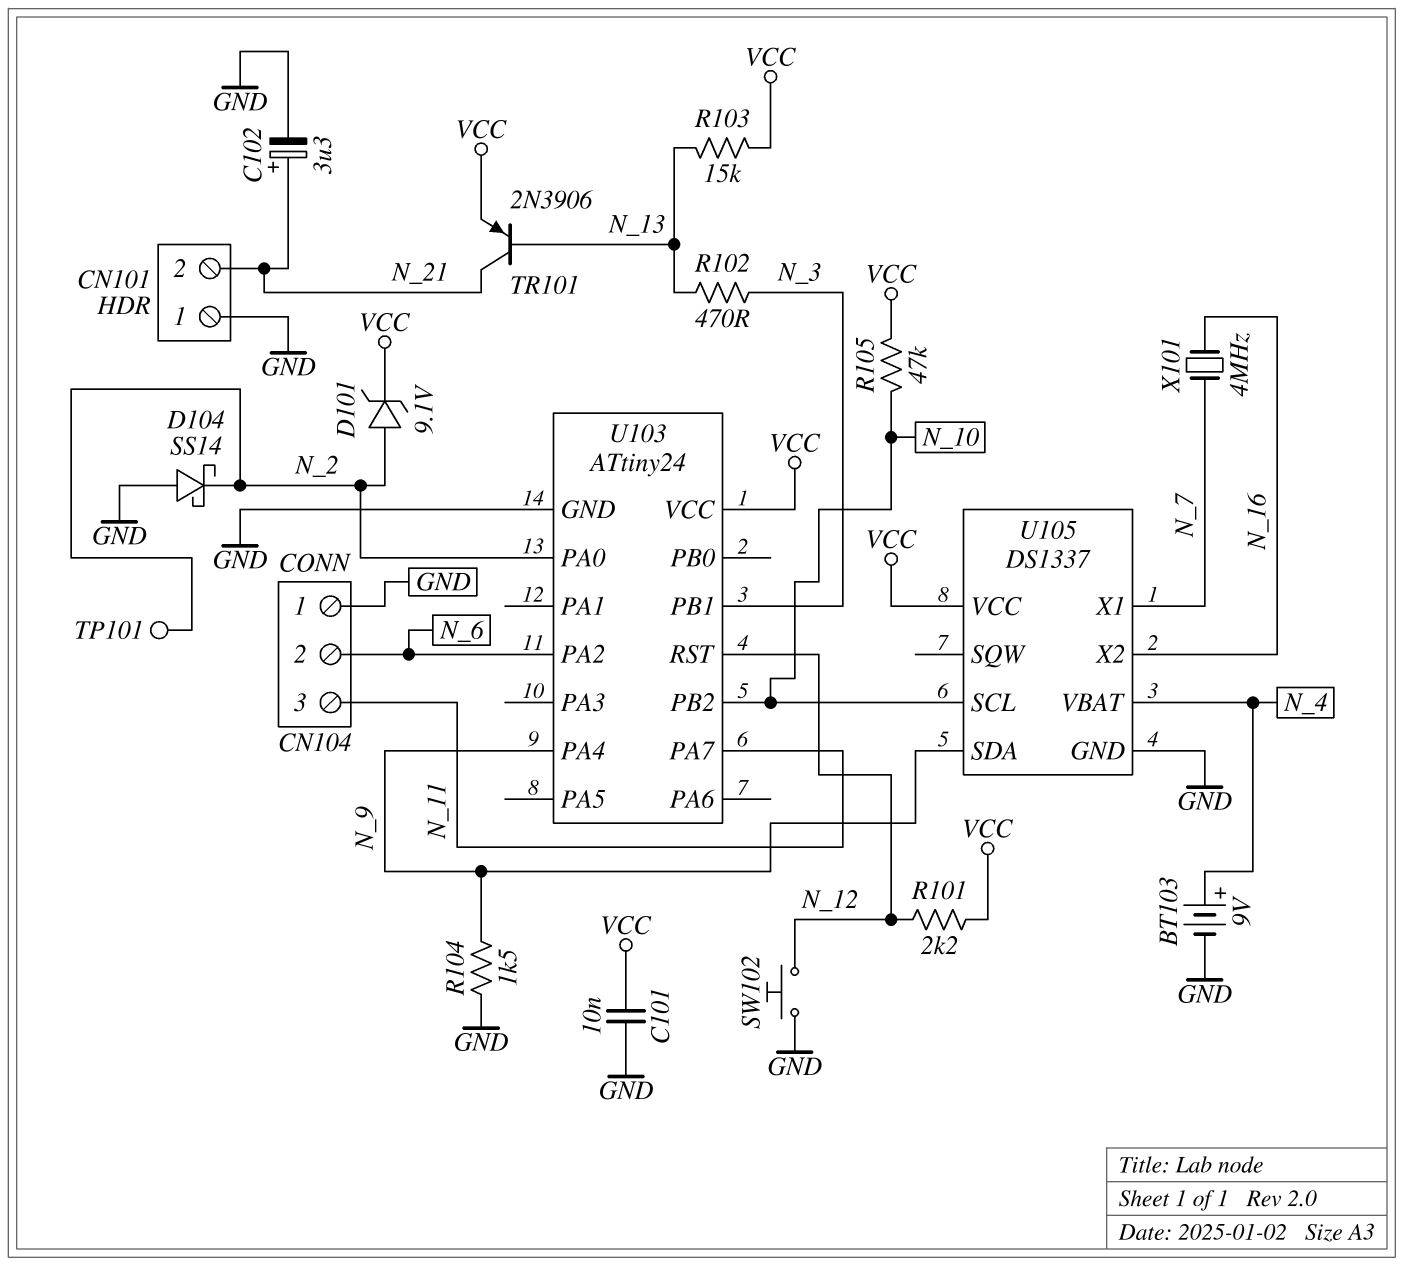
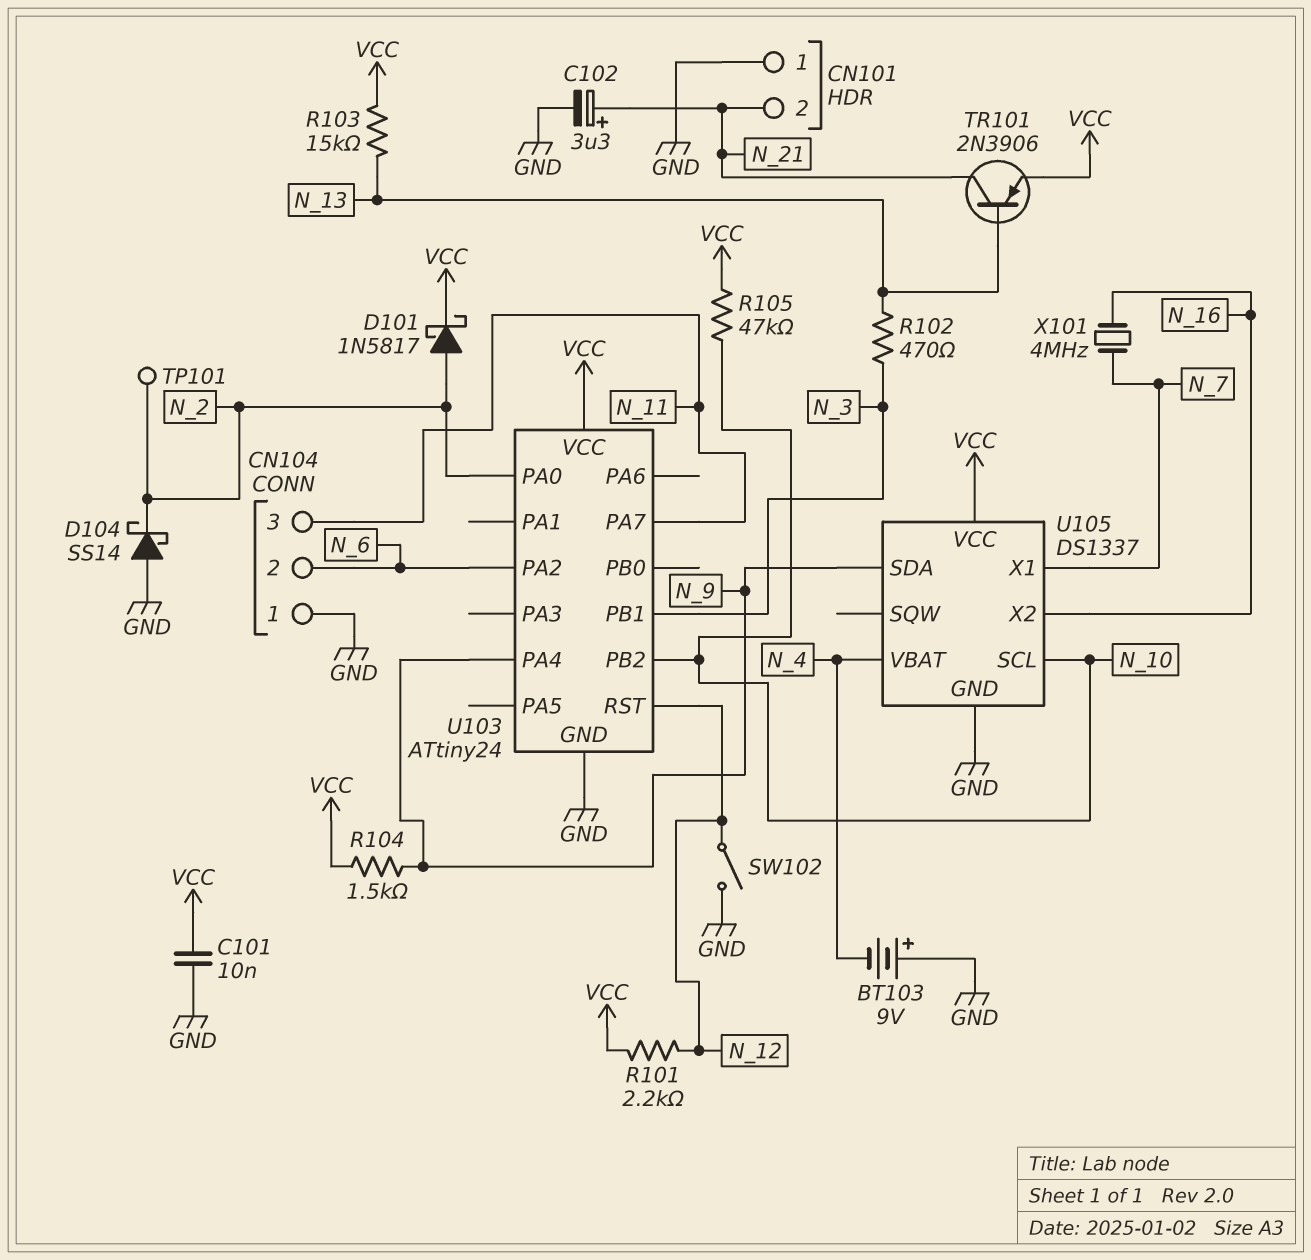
BT103: 9V (plus N_4, minus GND) -> 9V (plus GND, minus N_4)
D101: zener 9.1V (A N_2, K VCC) -> schottky 1N5817 (A N_2, K VCC)
R104: 1.5k (GND, N_9) -> 1.5k (N_9, VCC)
SW102: button (GND, N_12) -> switch (GND, N_12)

